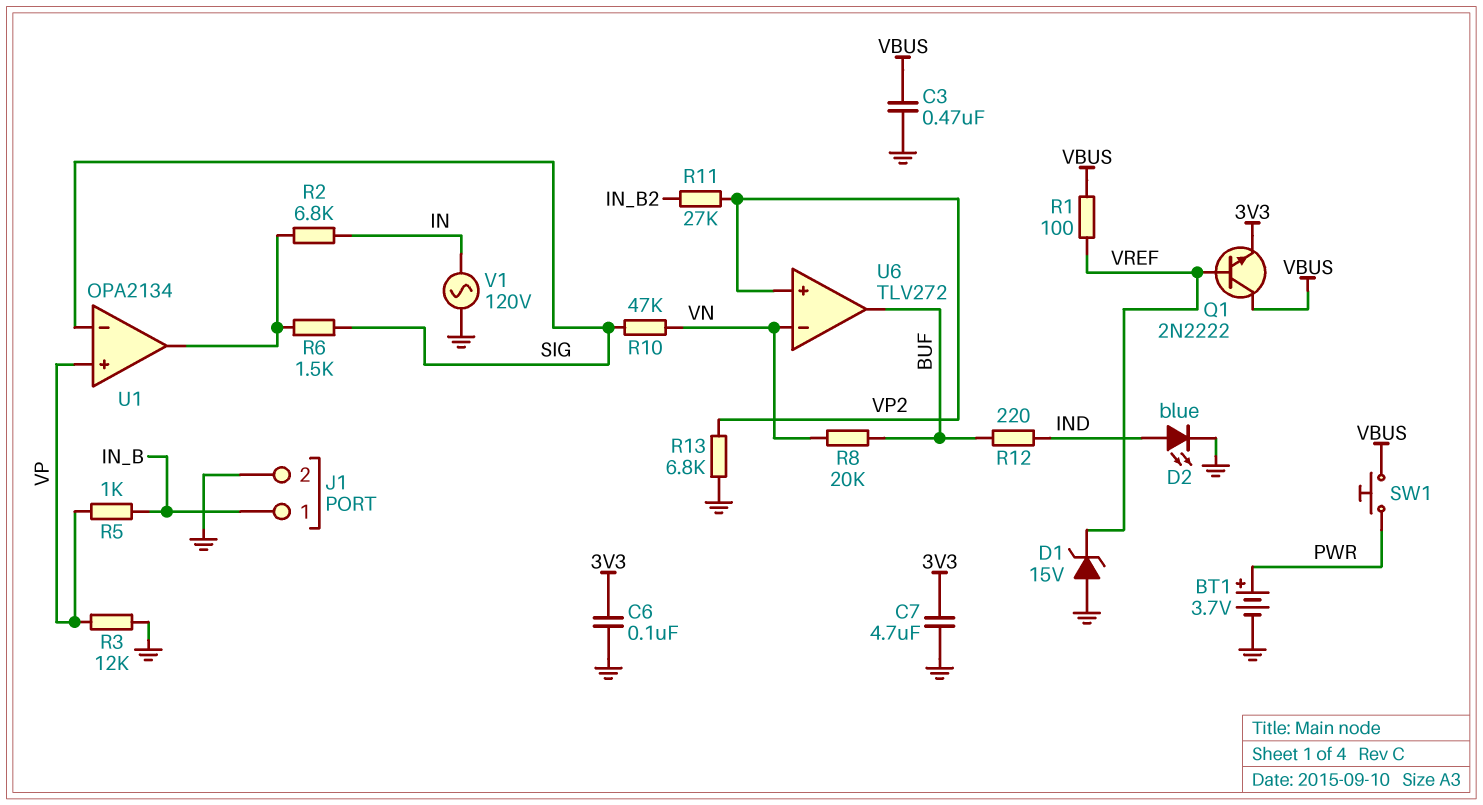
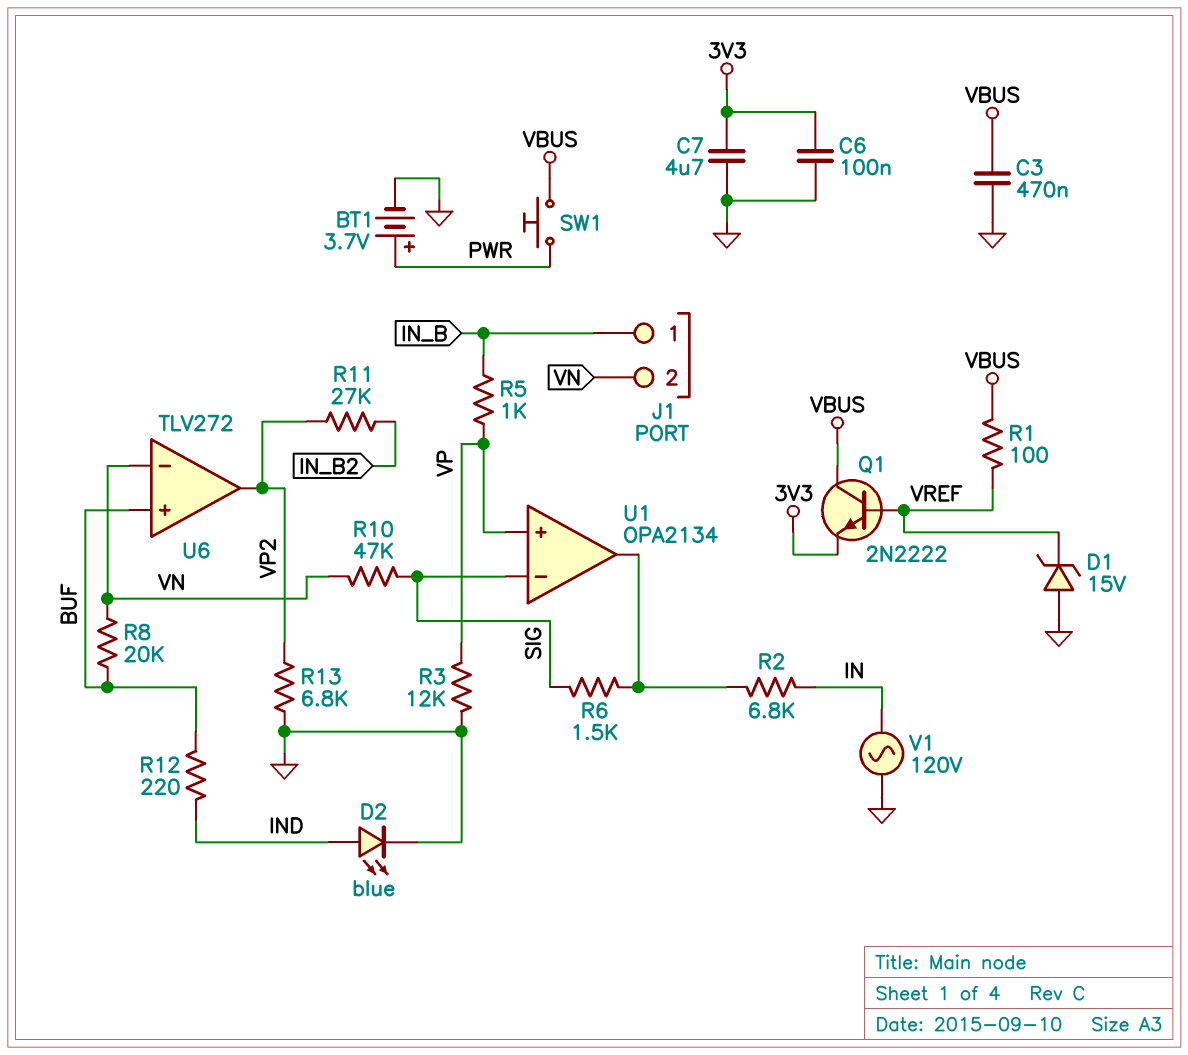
J1 pin 2: GND -> VN
U6 pin in+: VP2 -> BUF
U6 pin out: BUF -> VP2

